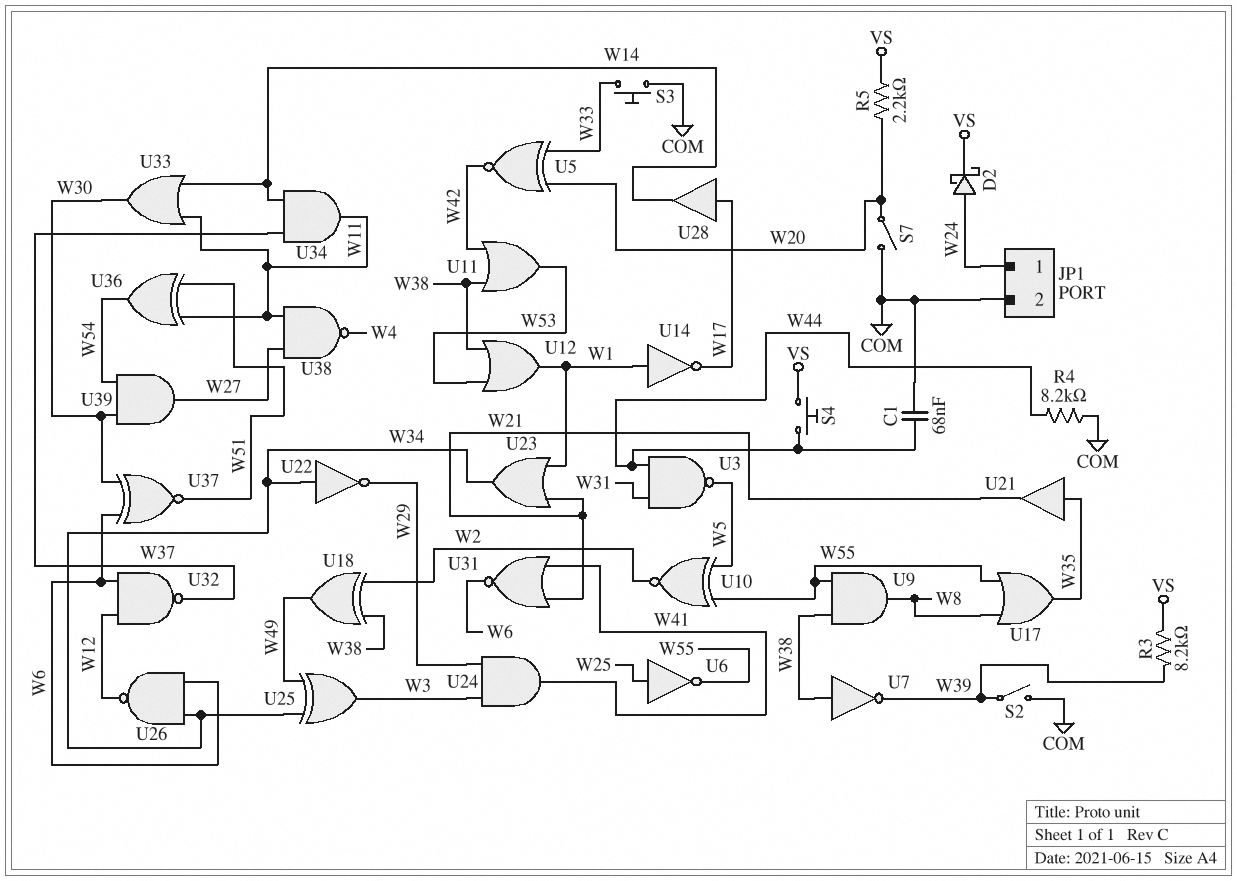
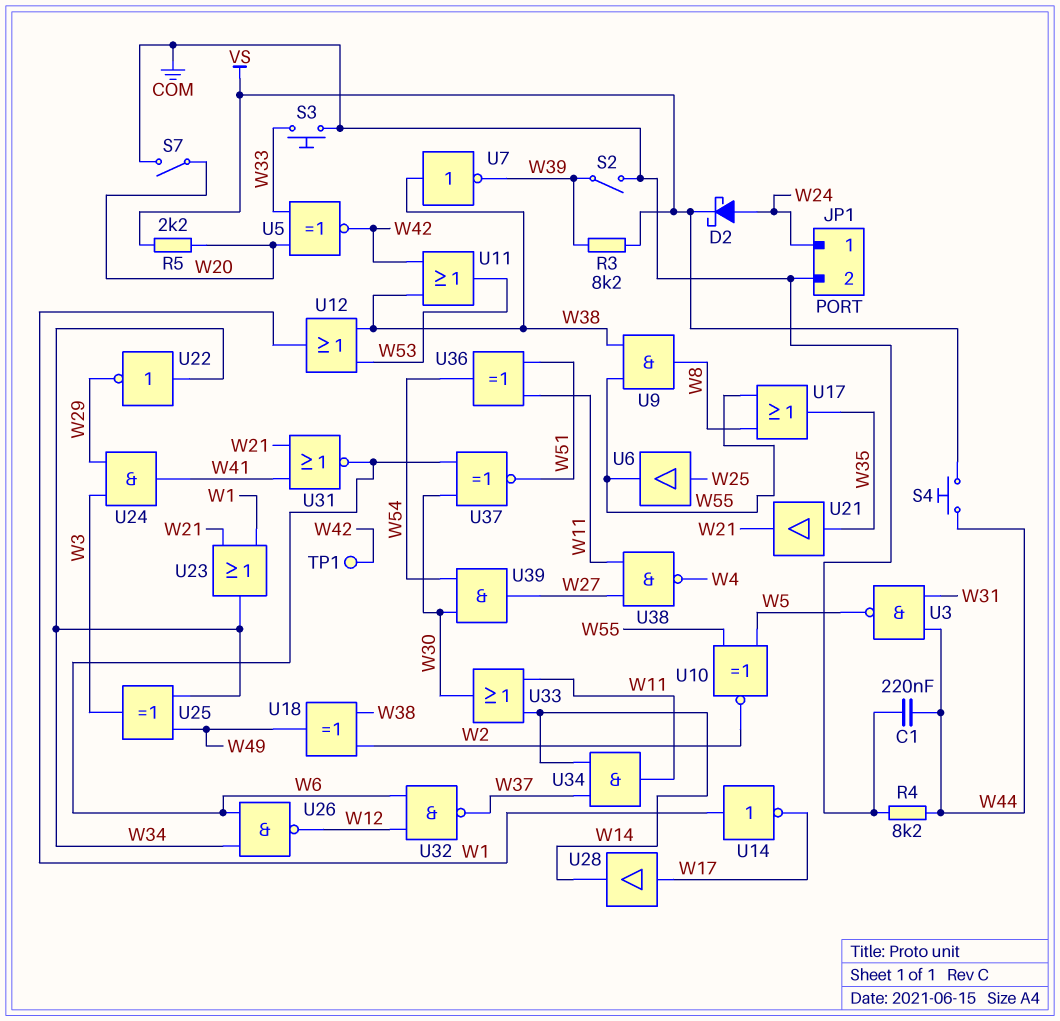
C1: 68nF (COM, W44) -> 220nF (COM, W44)
TP1: none -> test point (W42)
U6: NOT (in W25, out W55) -> buffer (in W25, out W55)

